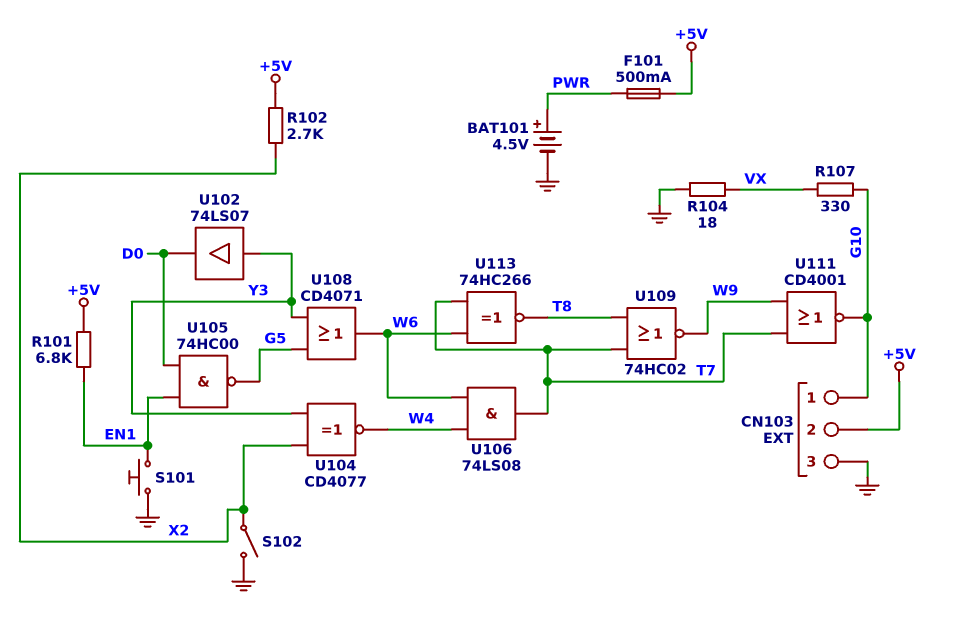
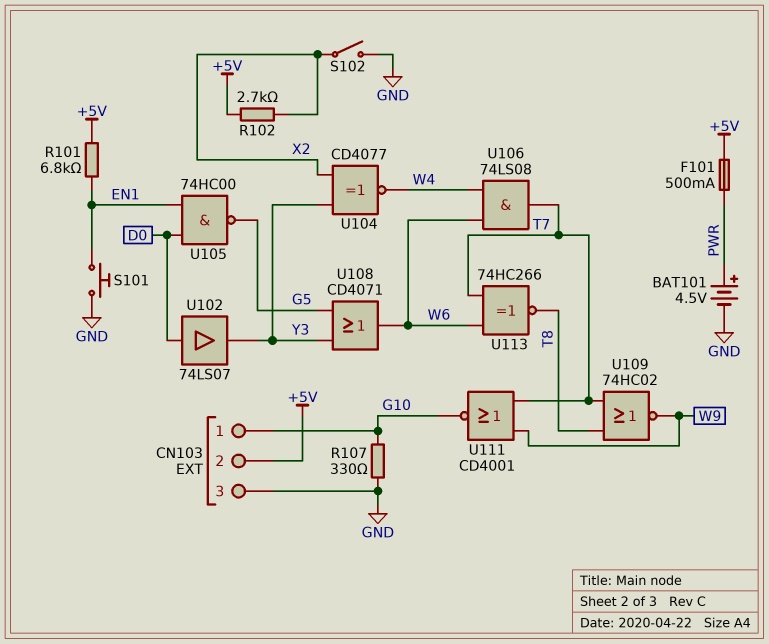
R104: 18 (GND, VX) -> none
R107: 330 (G10, VX) -> 330 (G10, GND)
U102: buffer 74LS07 (in Y3, out D0) -> buffer 74LS07 (in D0, out Y3)

